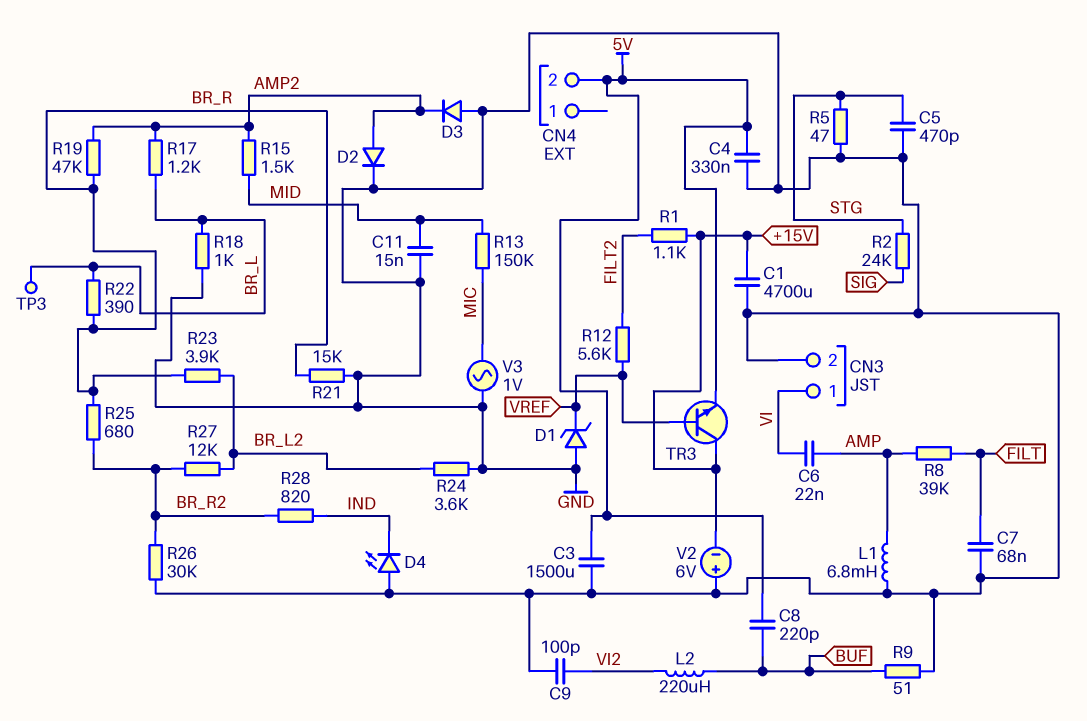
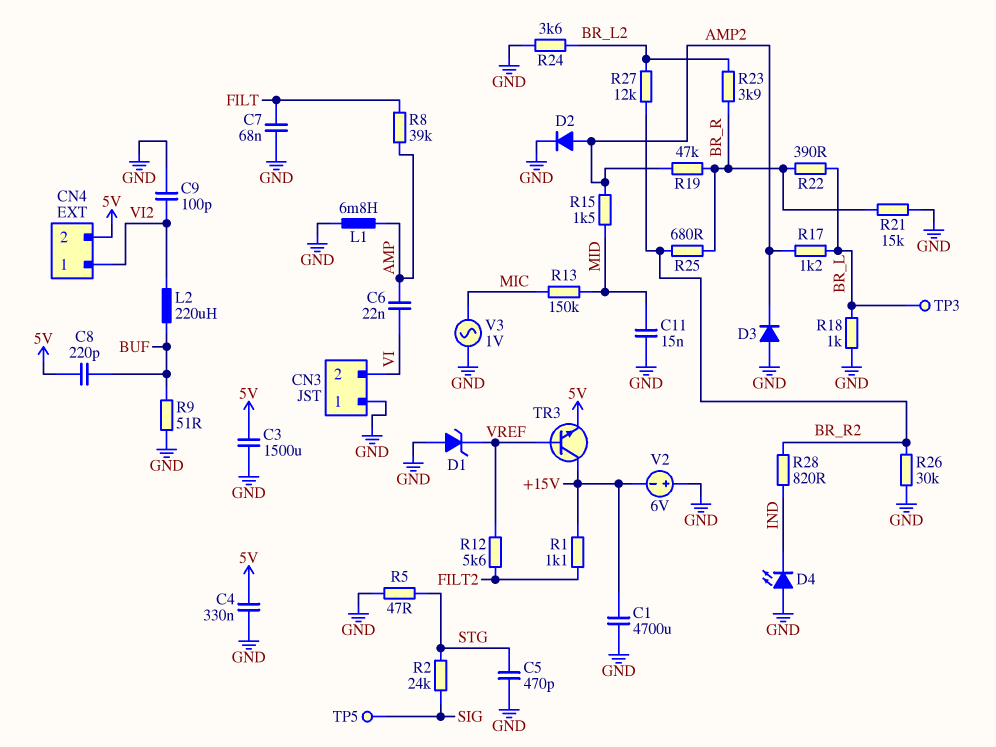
CN3 pin 1: VI -> GND
CN3 pin 2: GND -> VI
CN4 pin 1: none -> VI2
TP5: none -> test point (SIG)

